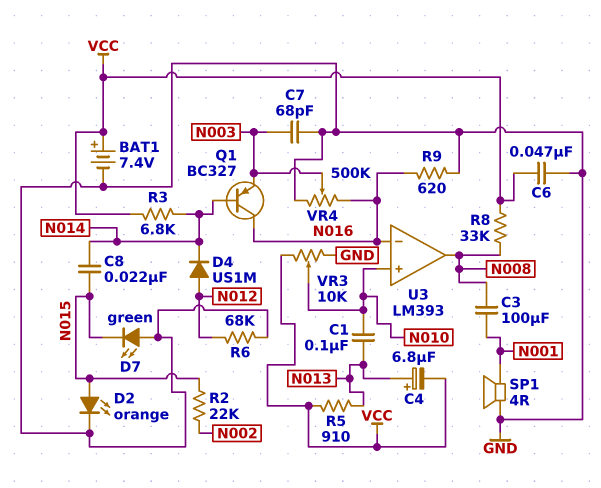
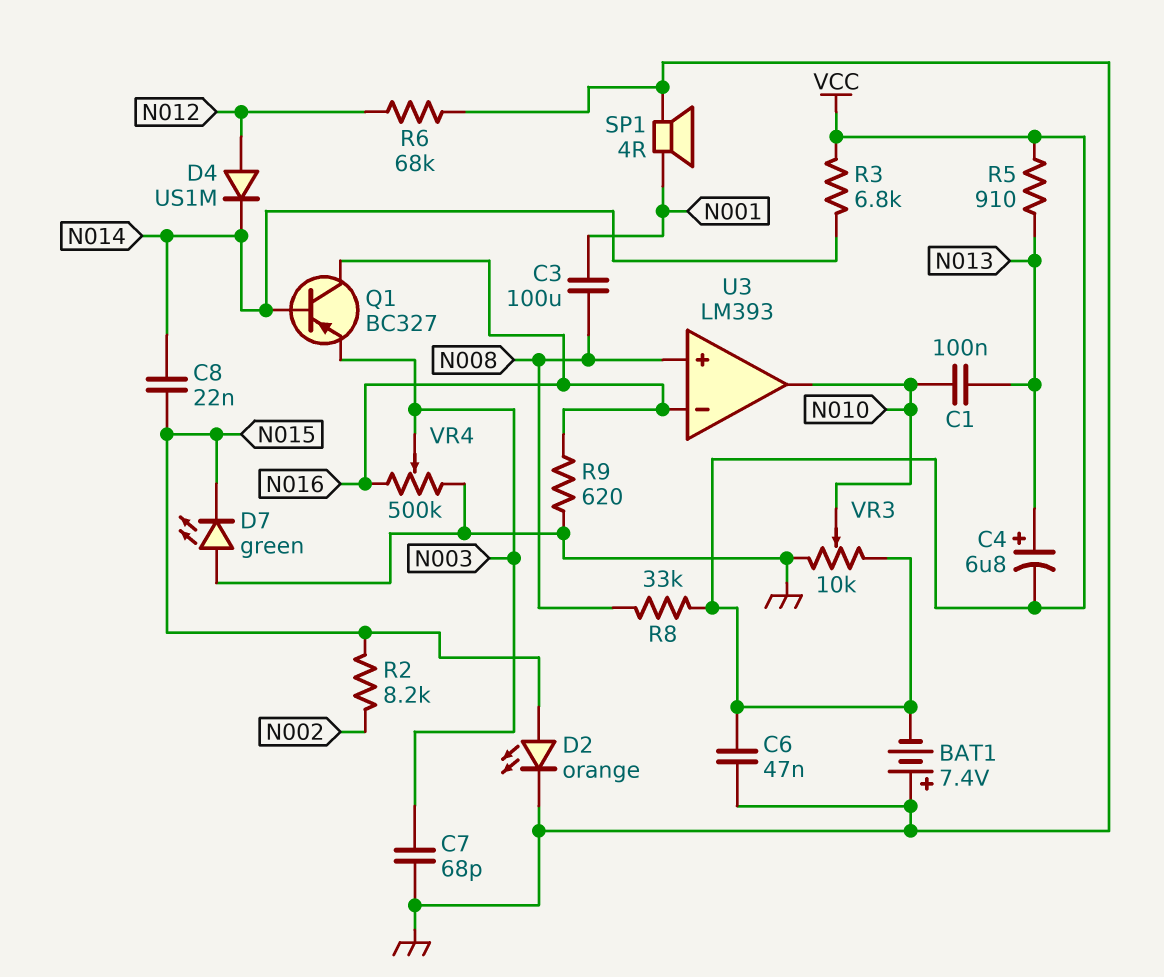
BAT1: 7.4V (plus VCC, minus GND) -> 7.4V (plus GND, minus VCC)
R2: 22k (N002, N015) -> 8.2k (N002, N015)
U3 pin in+: N010 -> N008
U3 pin out: N008 -> N010

